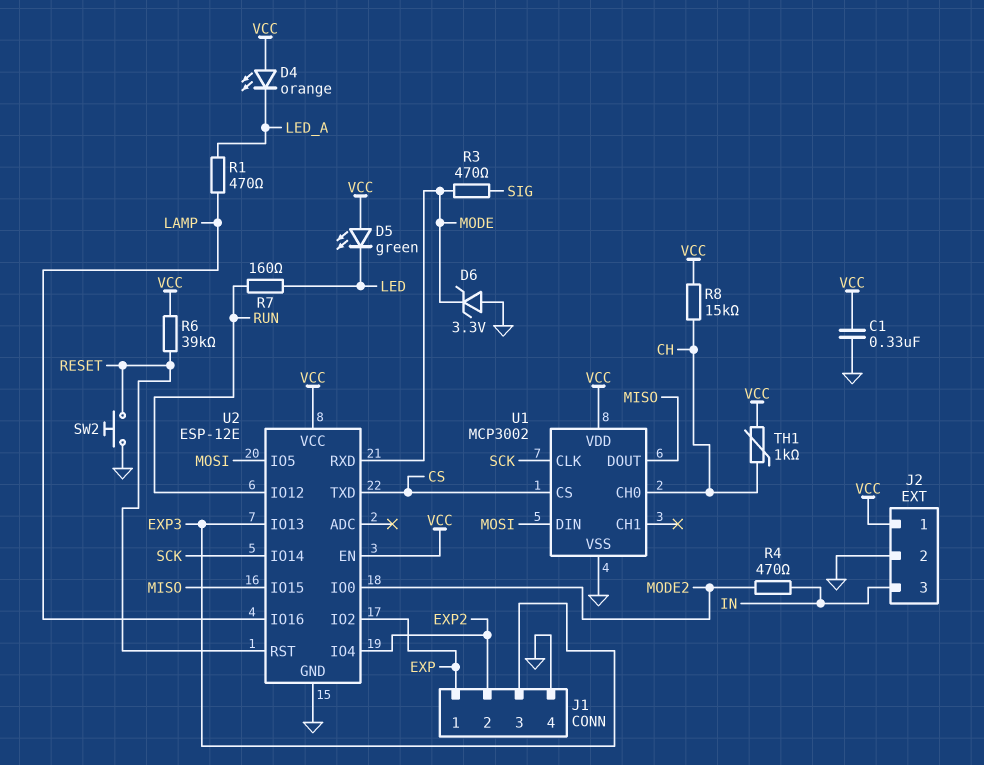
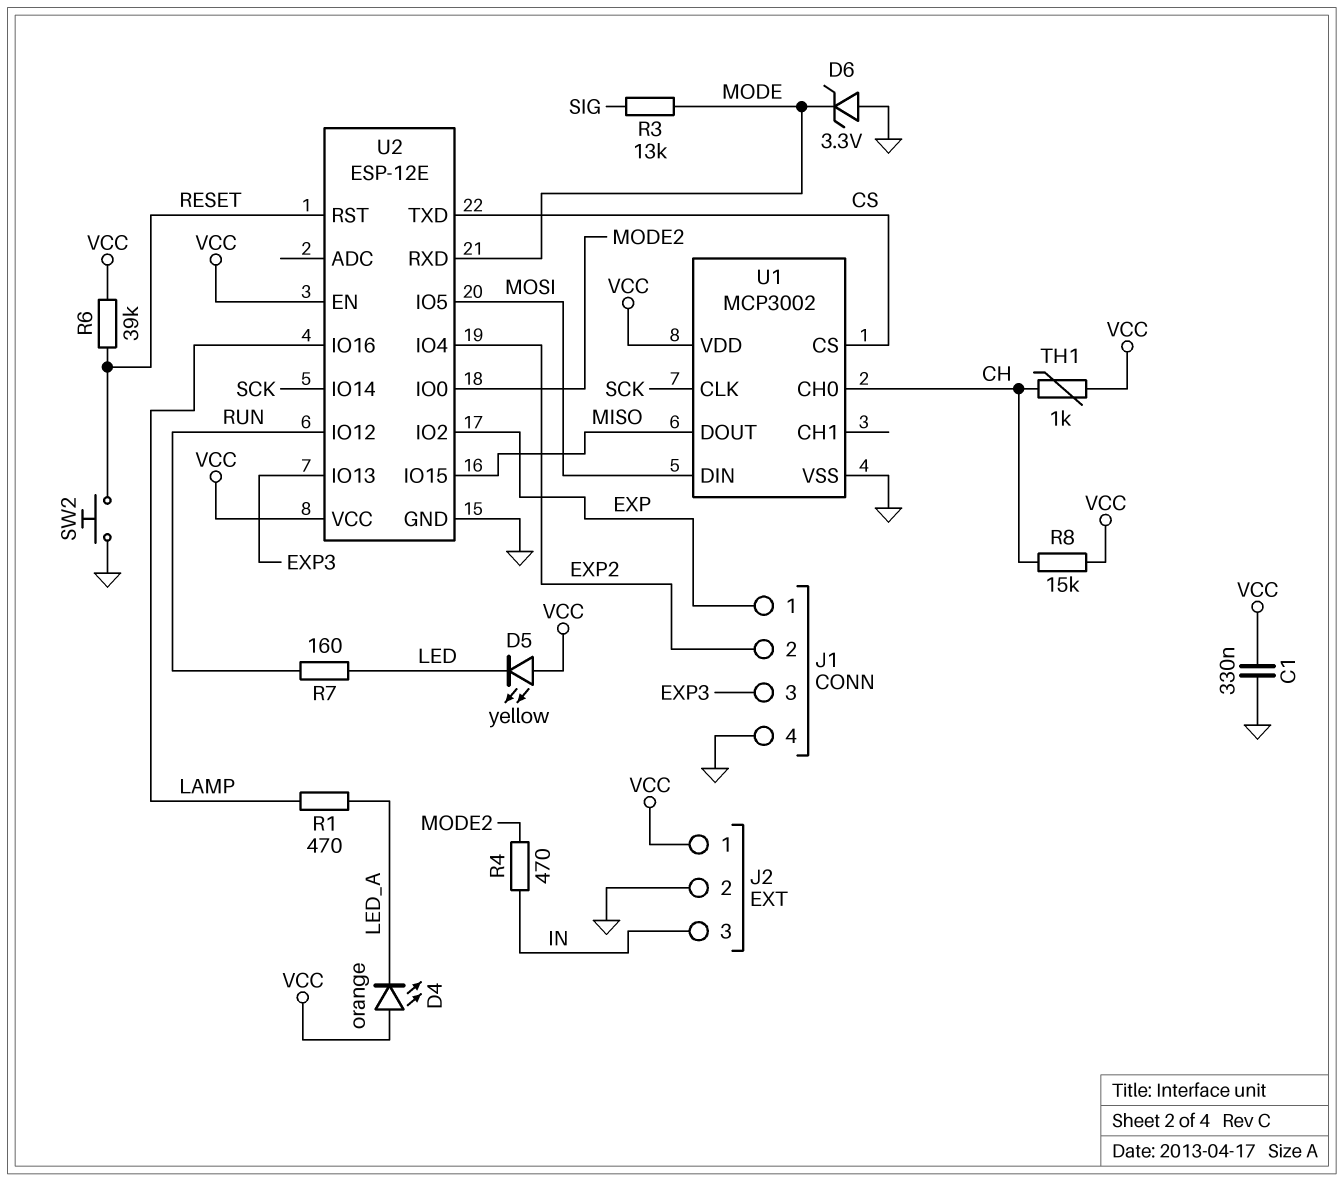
D5: LED green (A VCC, K LED) -> LED yellow (A VCC, K LED)
R3: 470 (MODE, SIG) -> 13k (MODE, SIG)

